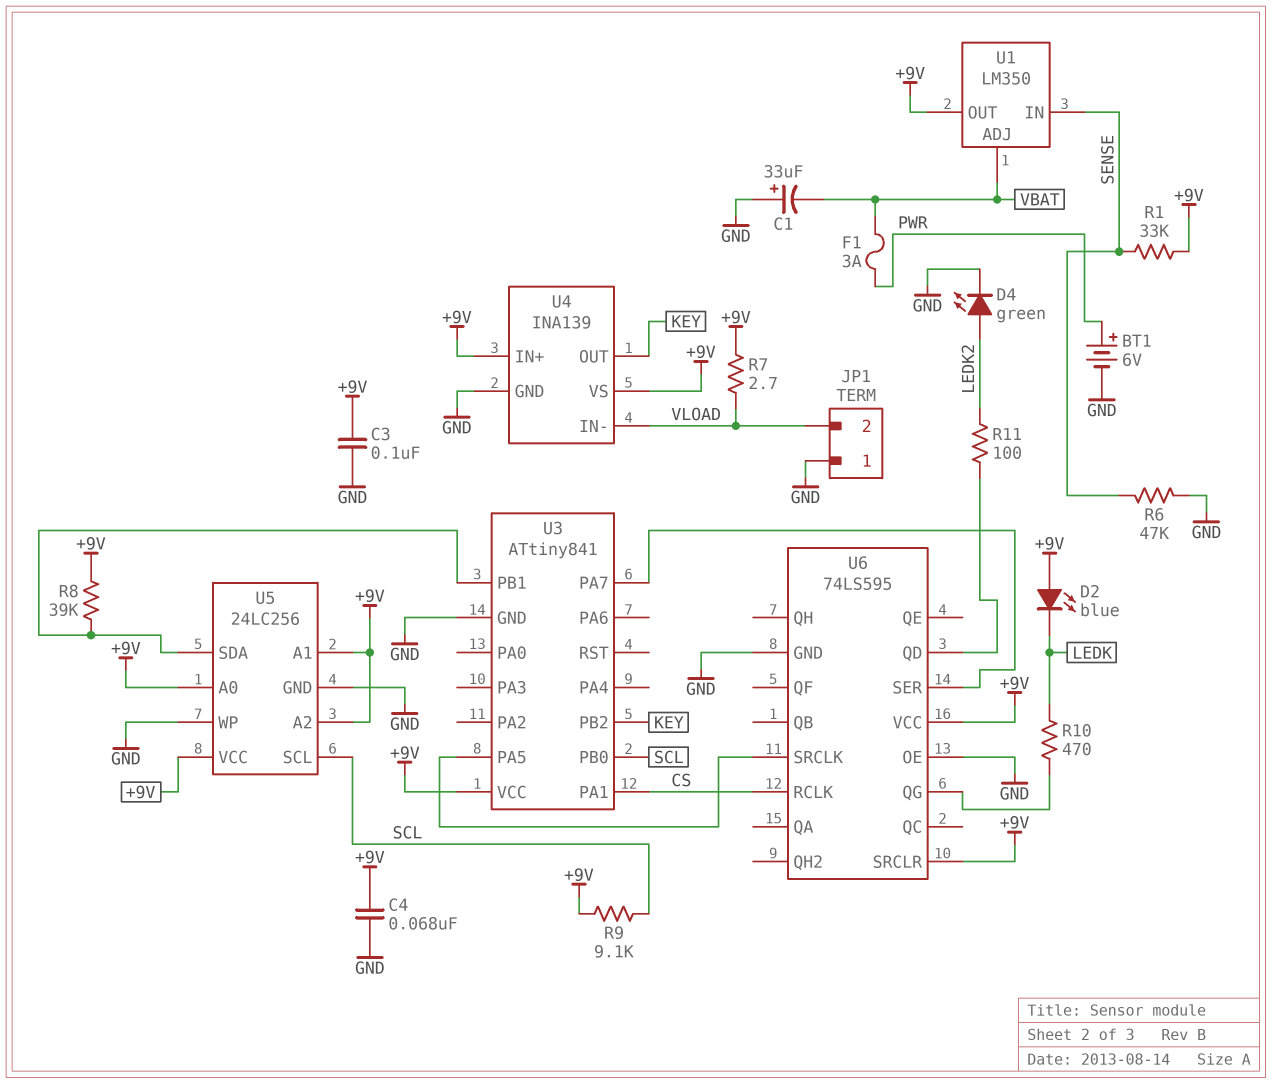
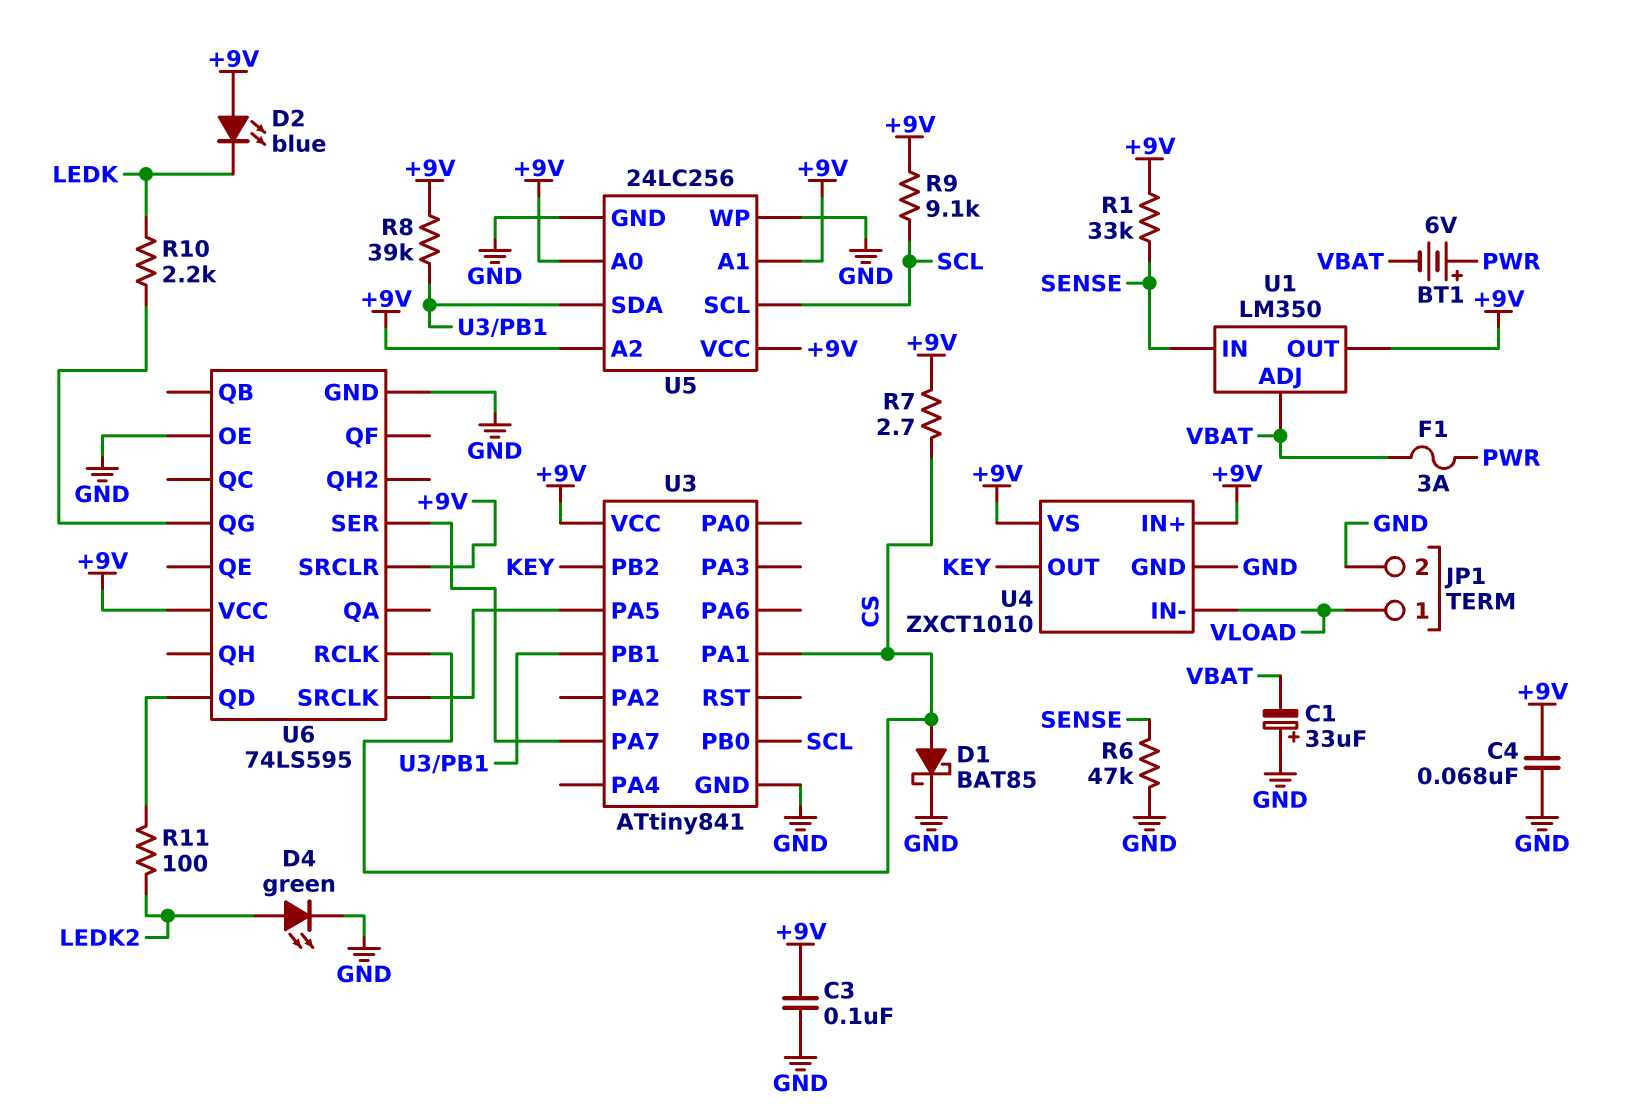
BT1: 6V (plus PWR, minus GND) -> 6V (plus PWR, minus VBAT)
D1: none -> schottky BAT85 (A CS, K GND)
JP1 pin 1: GND -> VLOAD
JP1 pin 2: VLOAD -> GND
R7: 2.7 (+9V, VLOAD) -> 2.7 (+9V, CS)
R10: 470 (LEDK, U6/QG) -> 2.2k (LEDK, U6/QG)
U4: INA139 -> ZXCT1010

